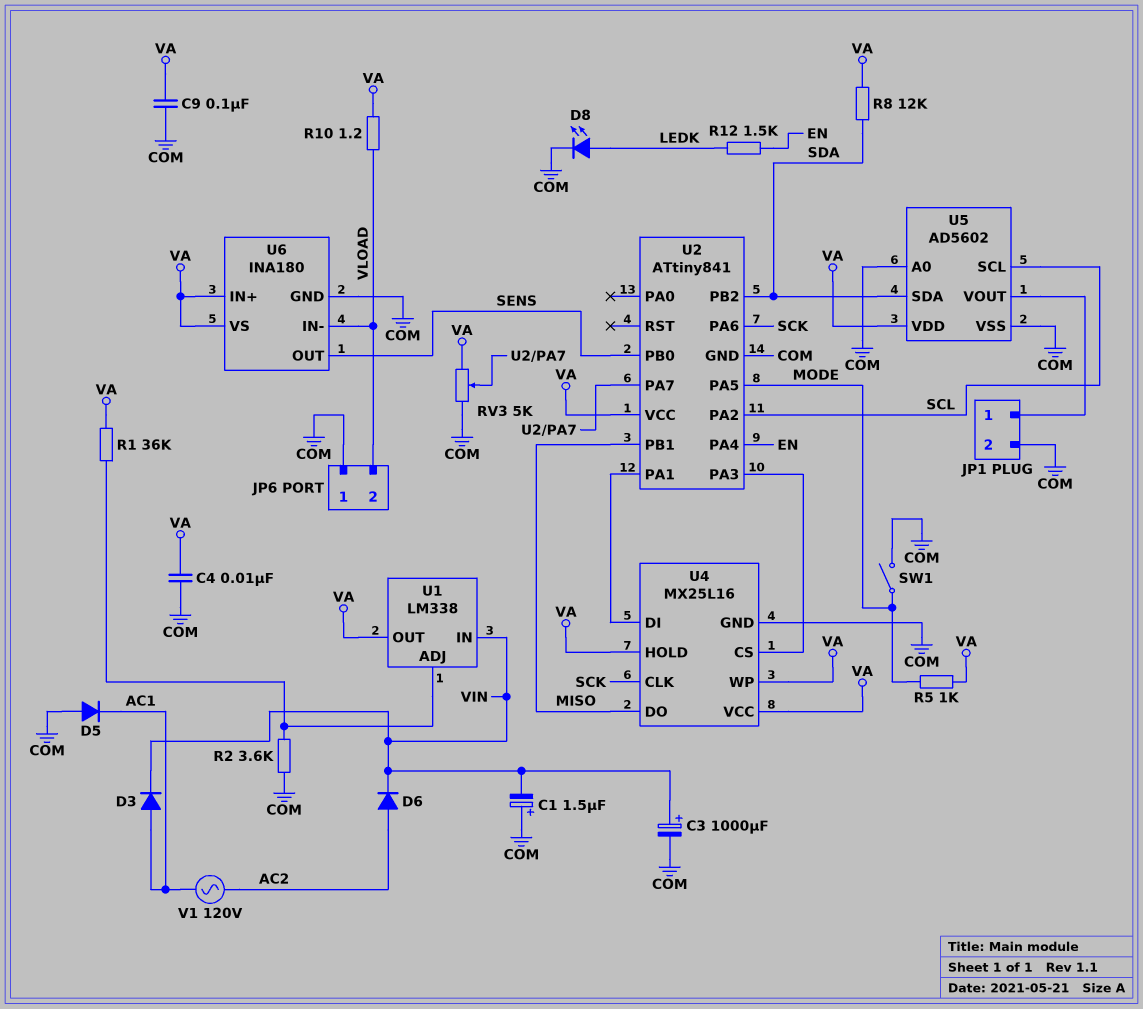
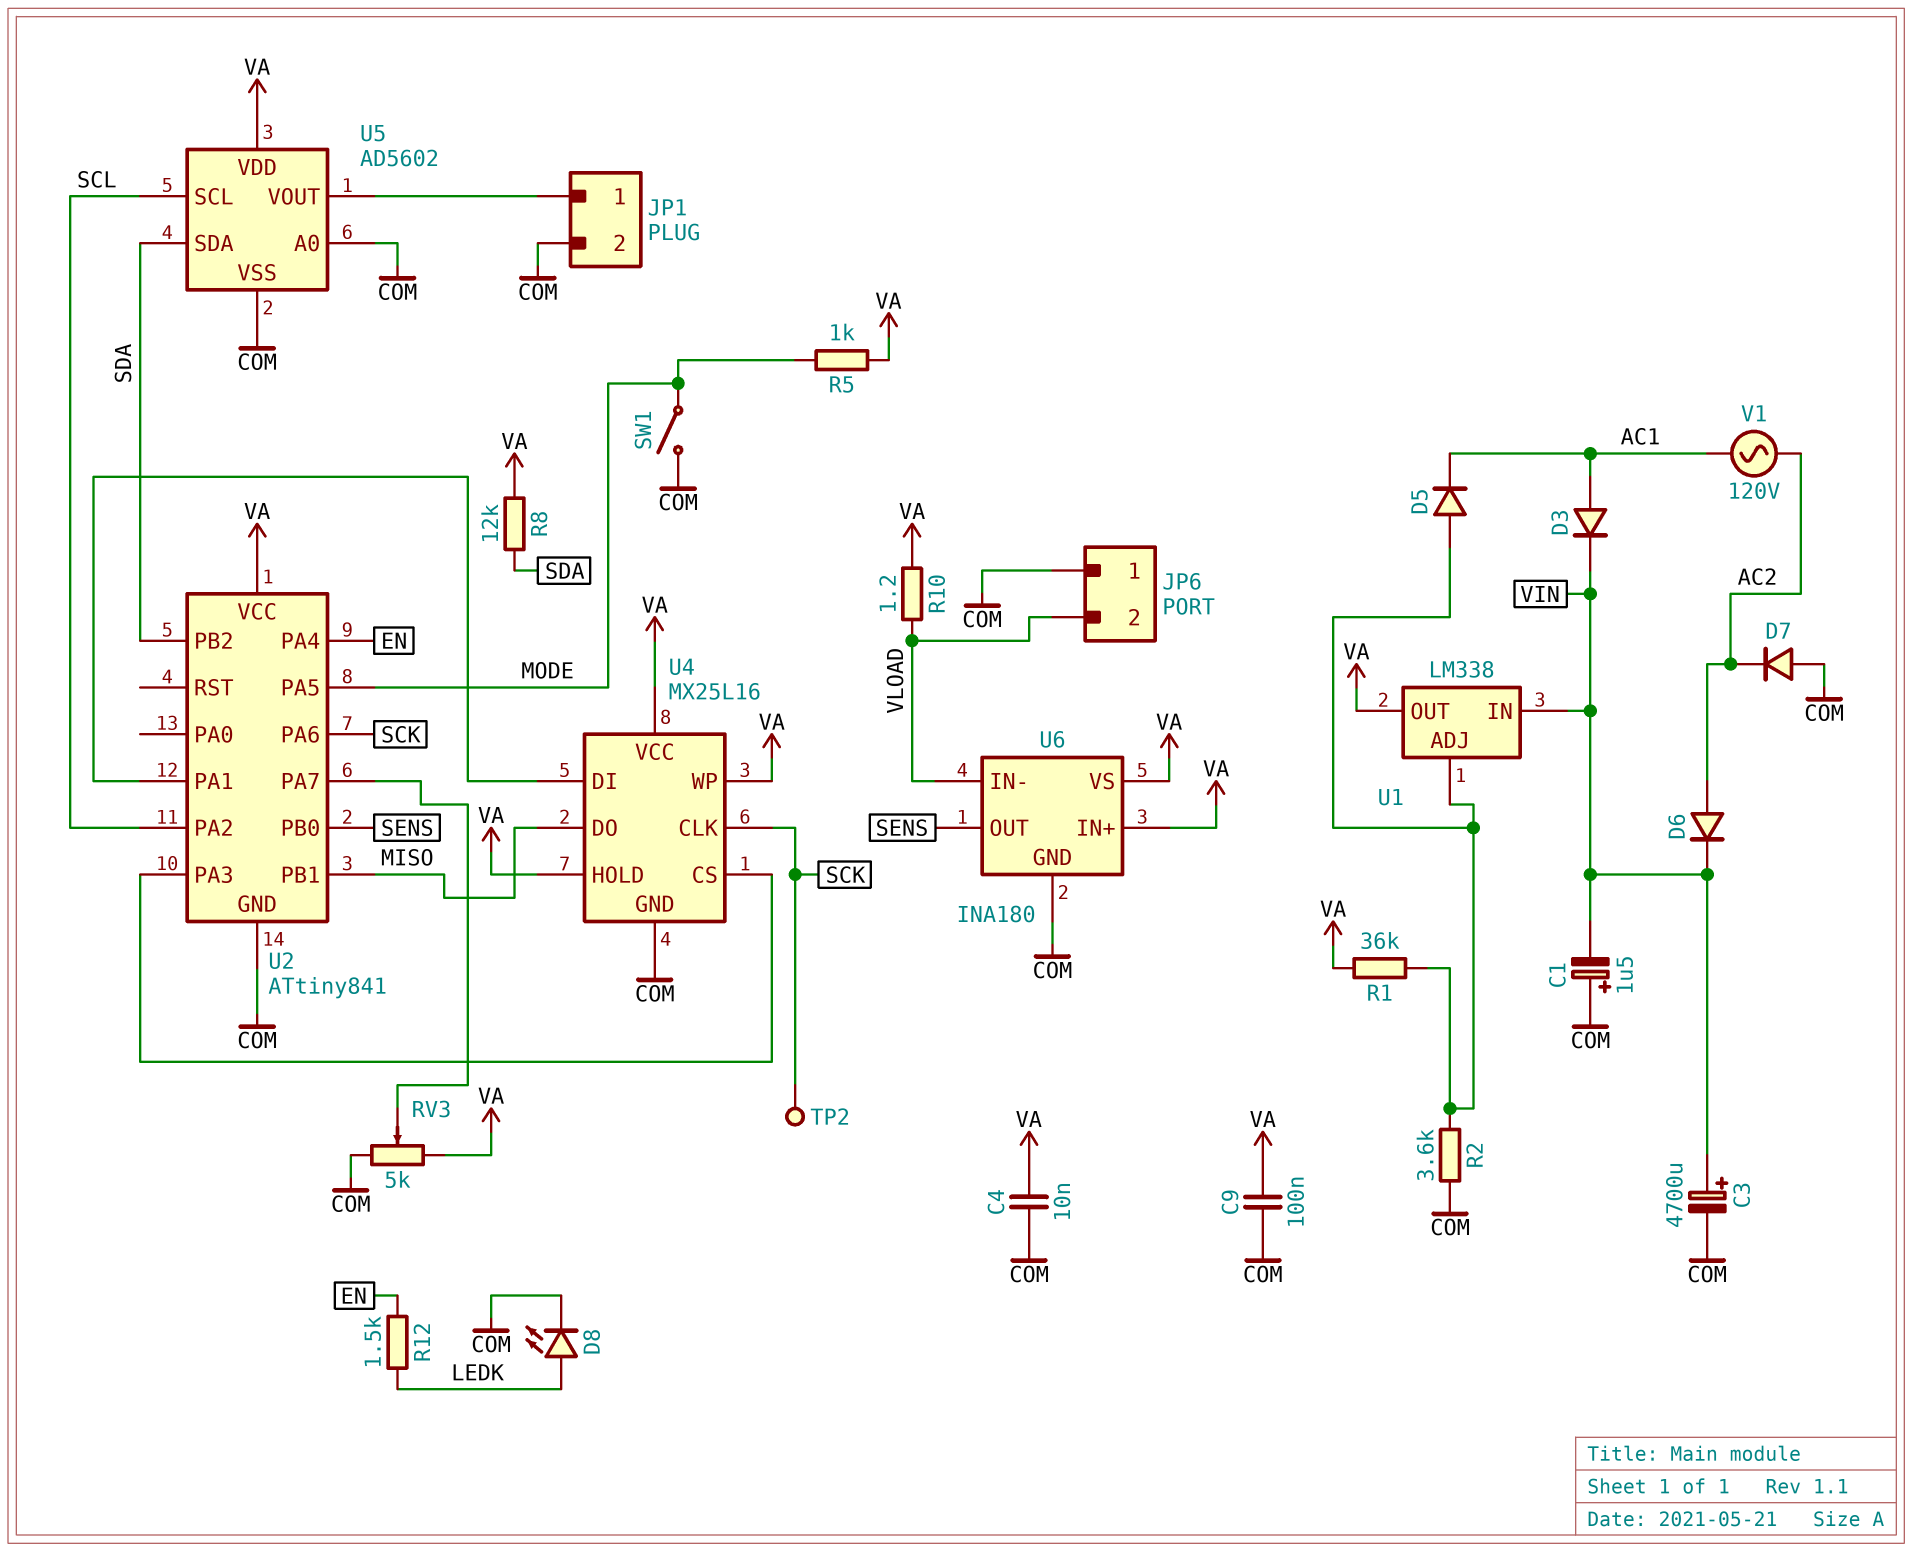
C3: 1000uF (plus VIN, minus COM) -> 4700uF (plus VIN, minus COM)
D5: diode (A COM, K AC1) -> diode (A U1/ADJ, K AC1)
D7: none -> diode (A COM, K AC2)
TP2: none -> test point (SCK)

